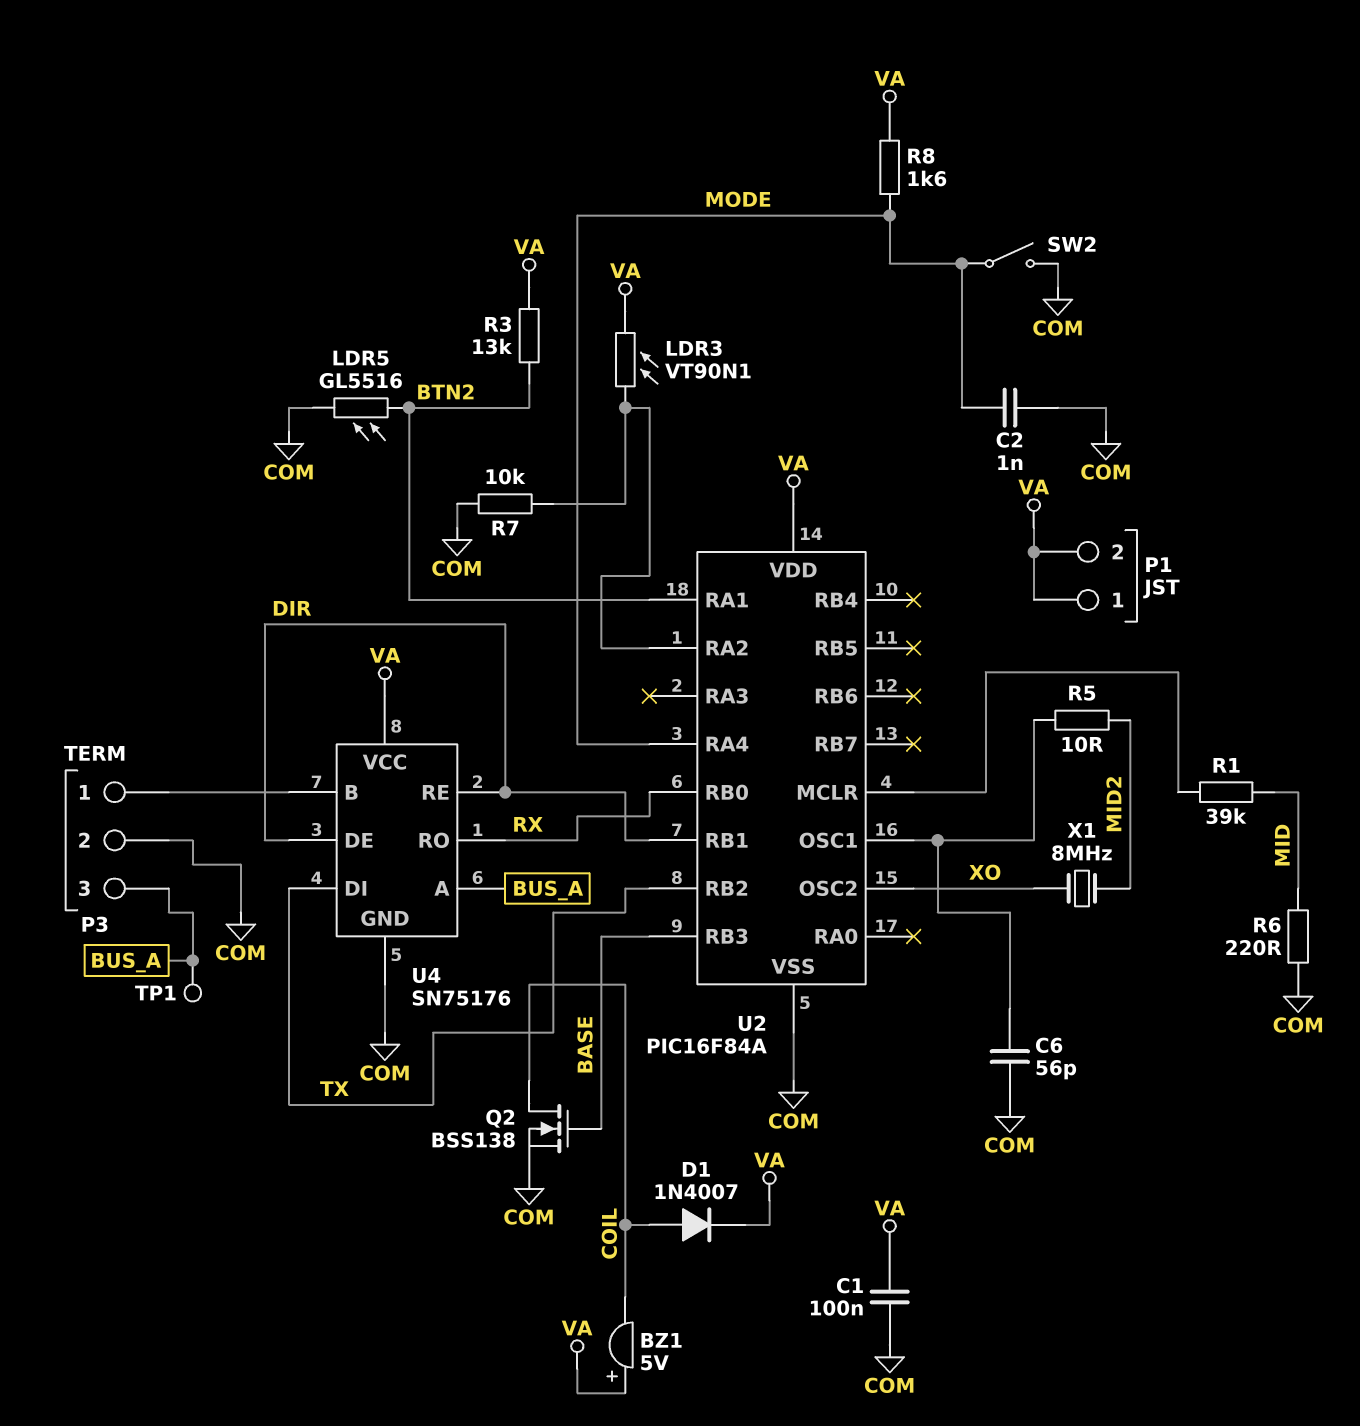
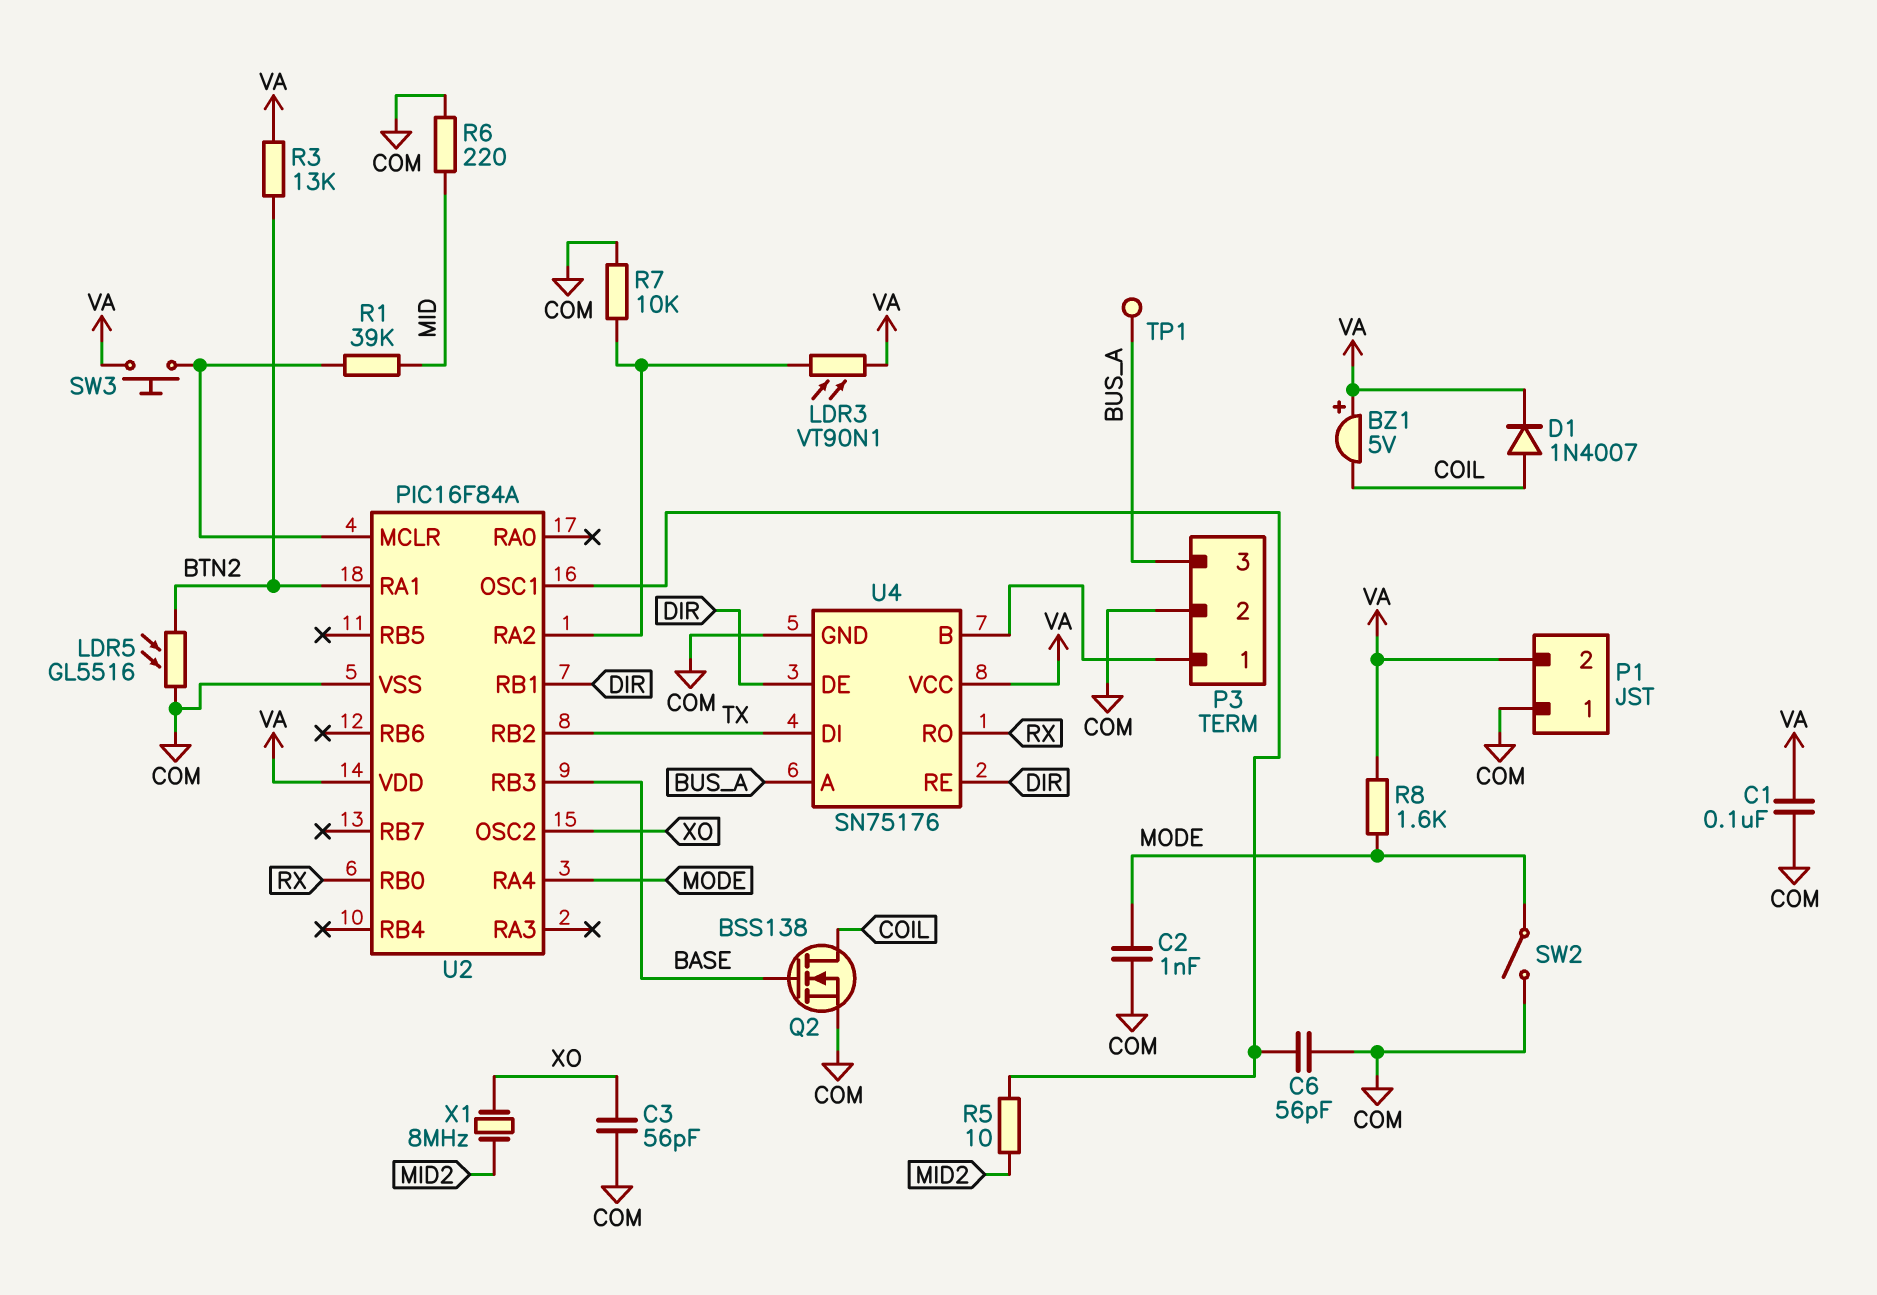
C3: none -> 56pF (COM, XO)
P1 pin 1: VA -> COM
SW3: none -> button (U2/MCLR, VA)

